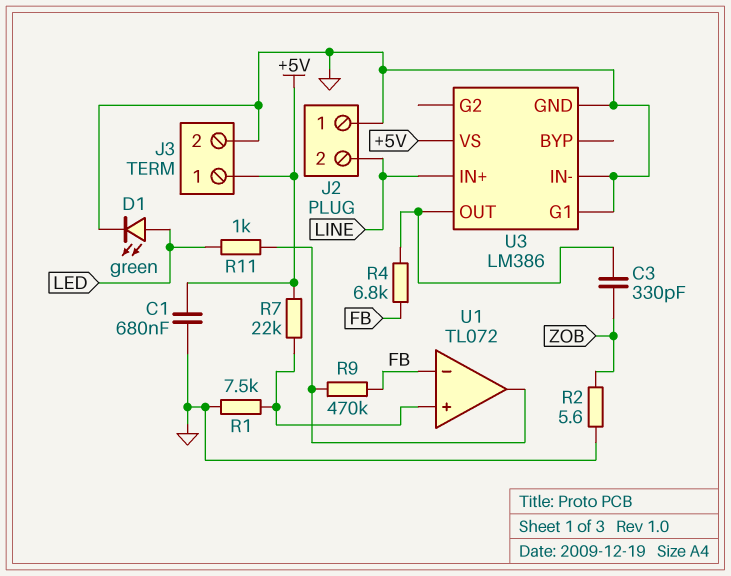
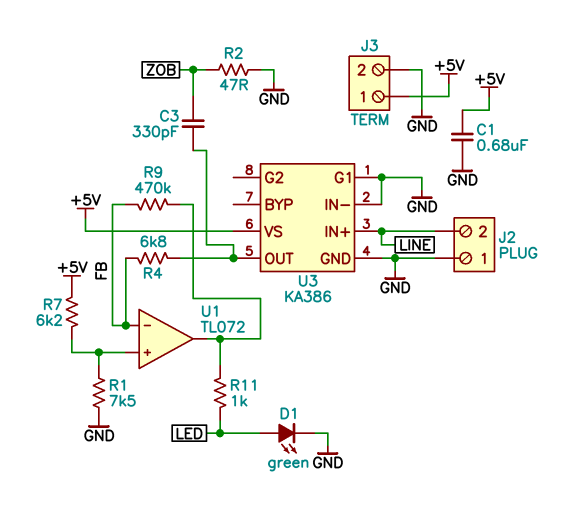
R2: 5.6 (GND, ZOB) -> 47 (GND, ZOB)
R7: 22k (+5V, U1/in+) -> 6.2k (+5V, U1/in+)
U3: LM386 -> KA386

